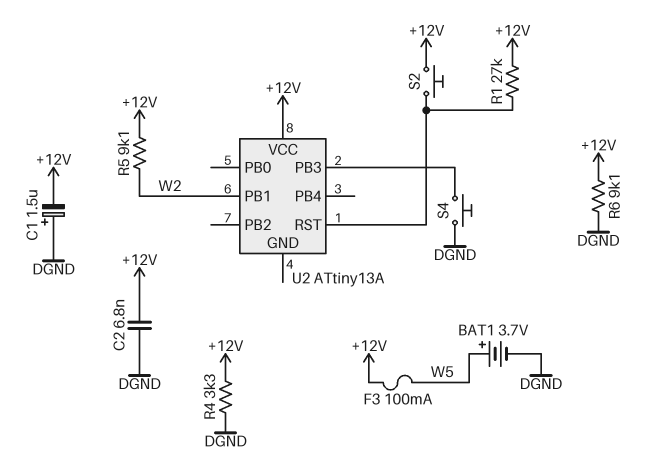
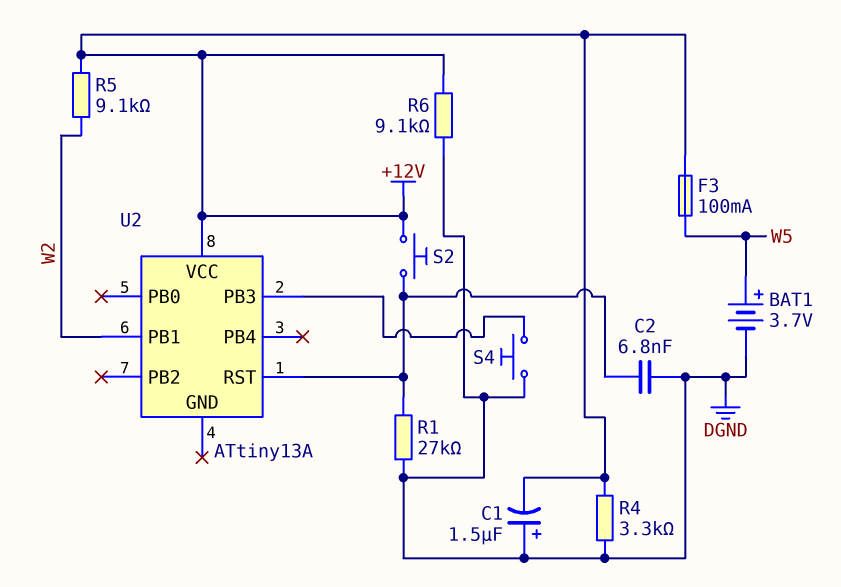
C2: 6.8nF (+12V, DGND) -> 6.8nF (DGND, U2/RST)
R1: 27k (+12V, U2/RST) -> 27k (DGND, U2/RST)

